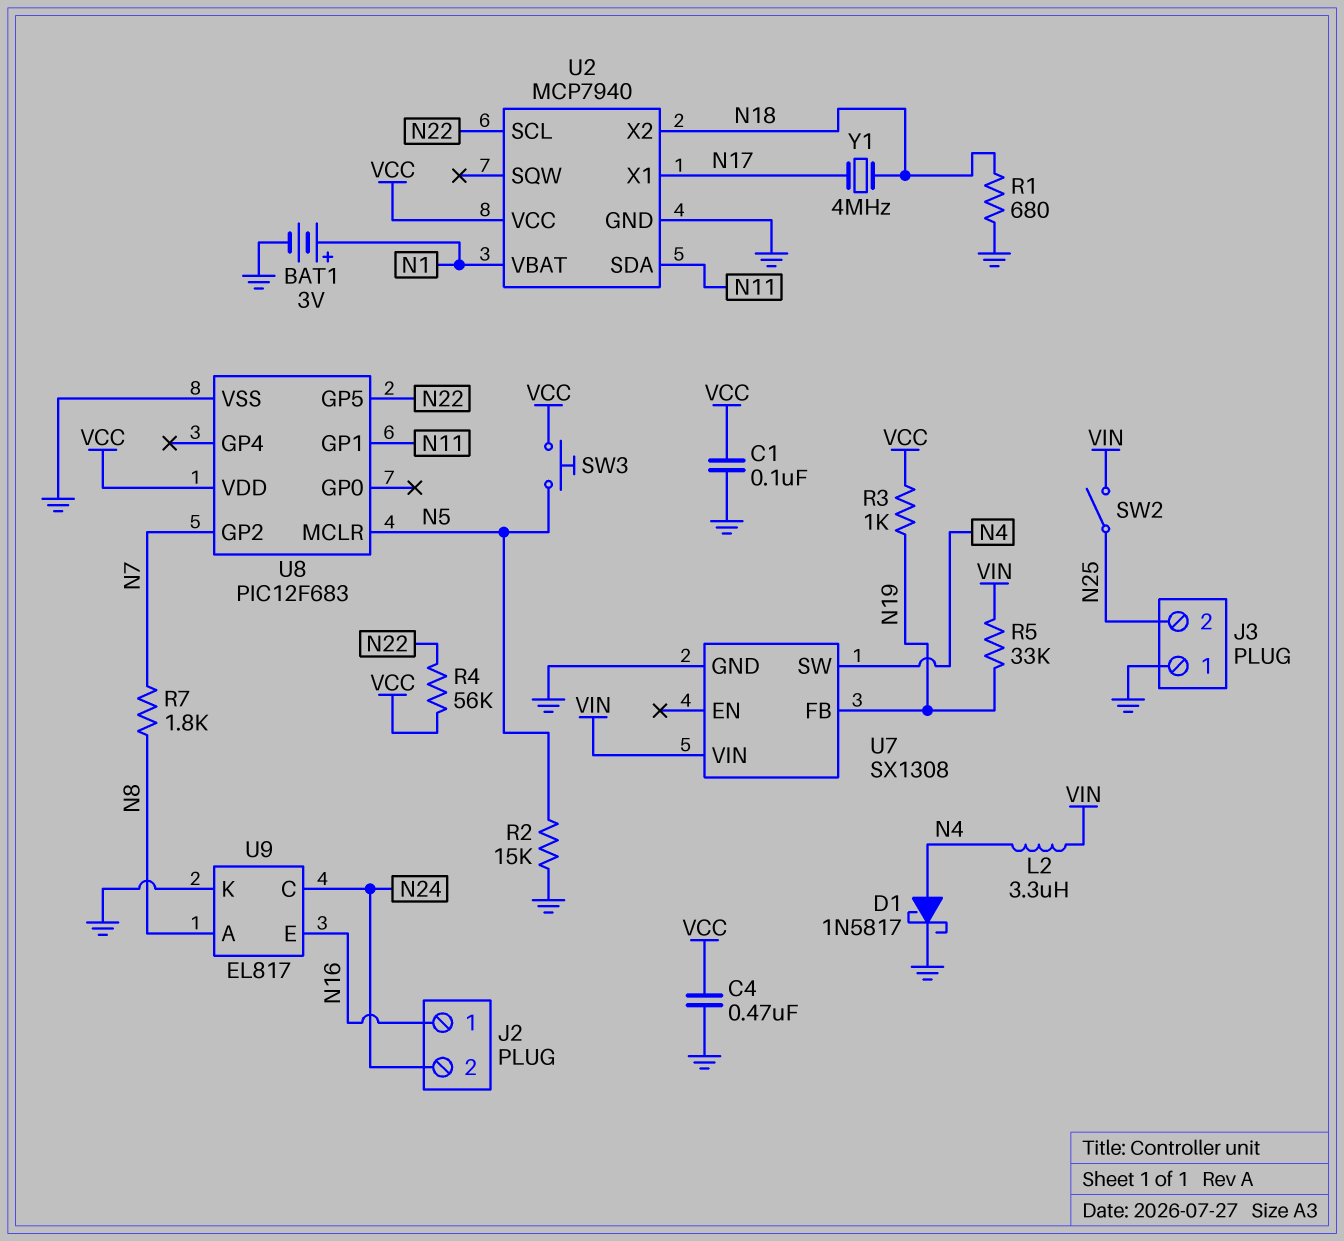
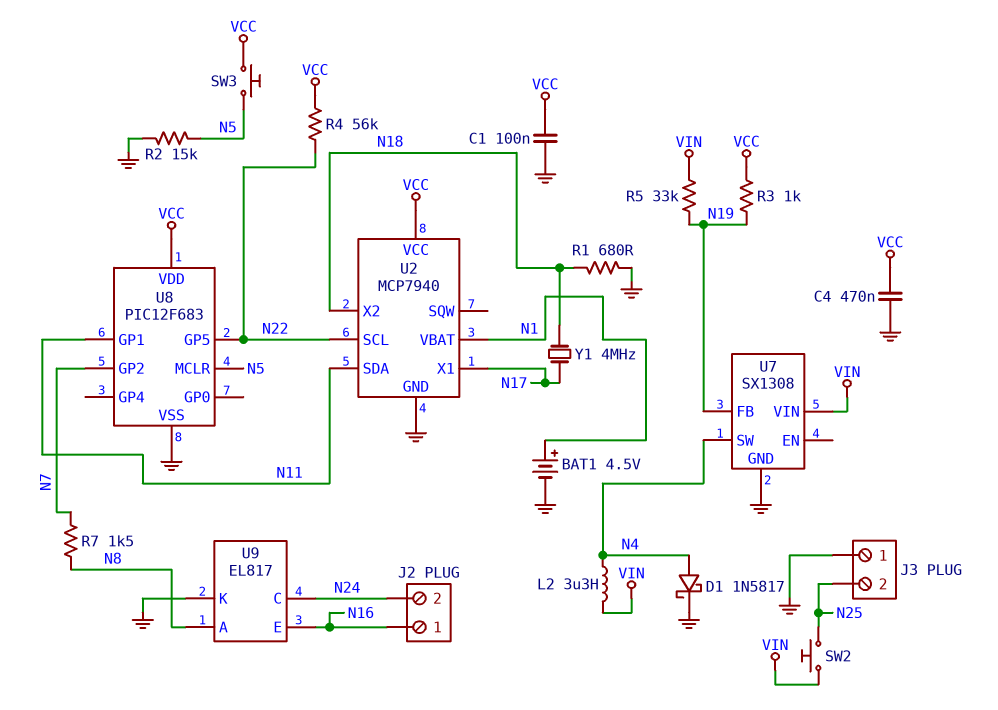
BAT1: 3V (plus N1, minus GND) -> 4.5V (plus N1, minus GND)
R7: 1.8k (N7, N8) -> 1.5k (N7, N8)
SW2: switch (N25, VIN) -> button (N25, VIN)

